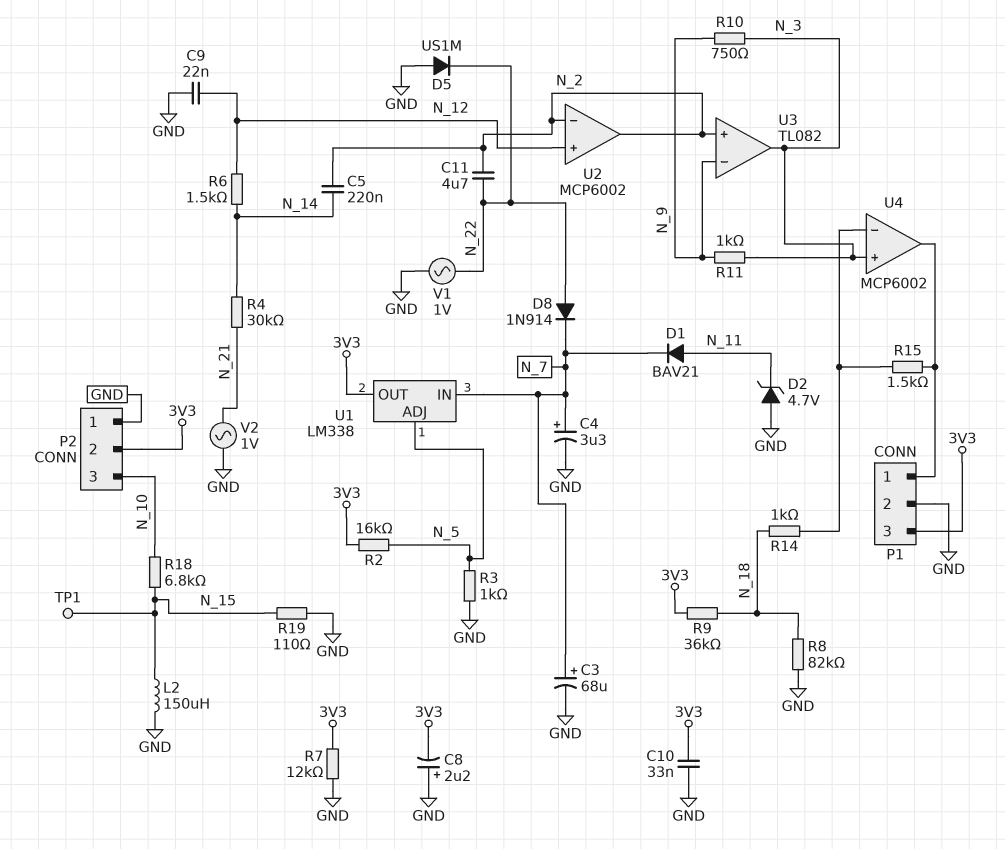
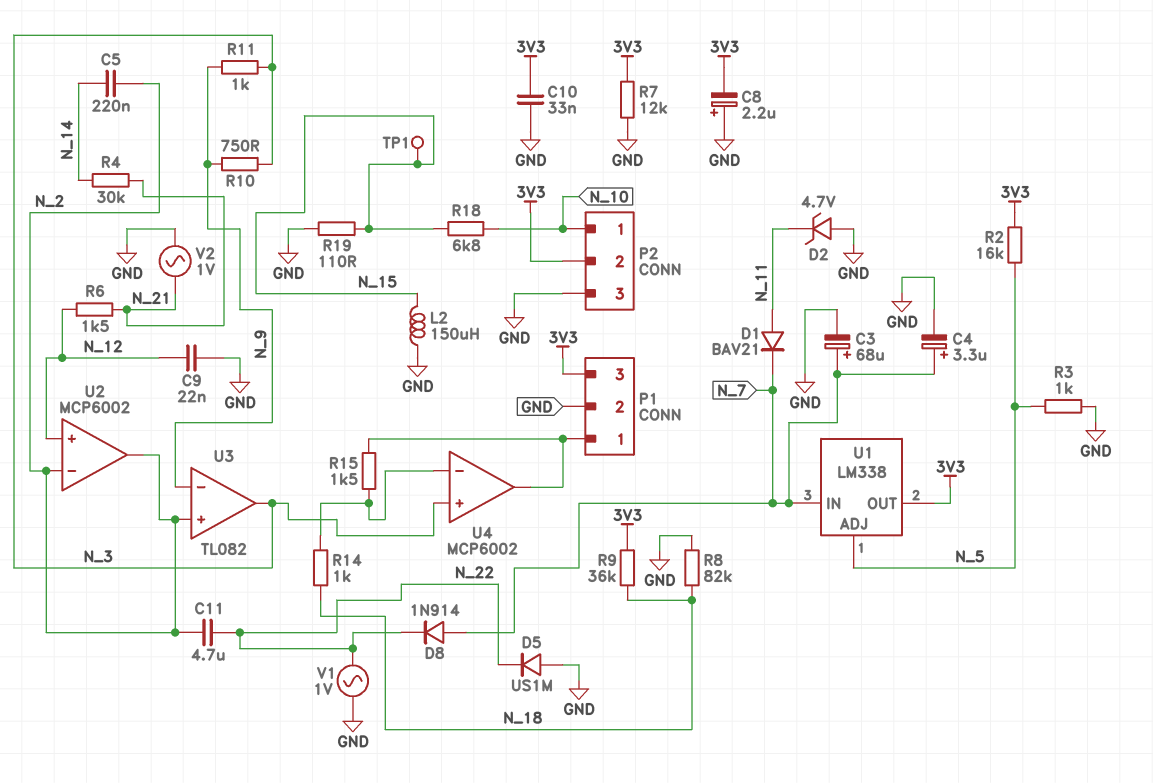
D8: diode 1N914 (A N_22, K N_7) -> diode 1N914 (A N_7, K N_22)
P2 pin 1: GND -> N_10
P2 pin 3: N_10 -> GND
R6: 1.5k (N_12, N_14) -> 1.5k (N_12, N_21)

